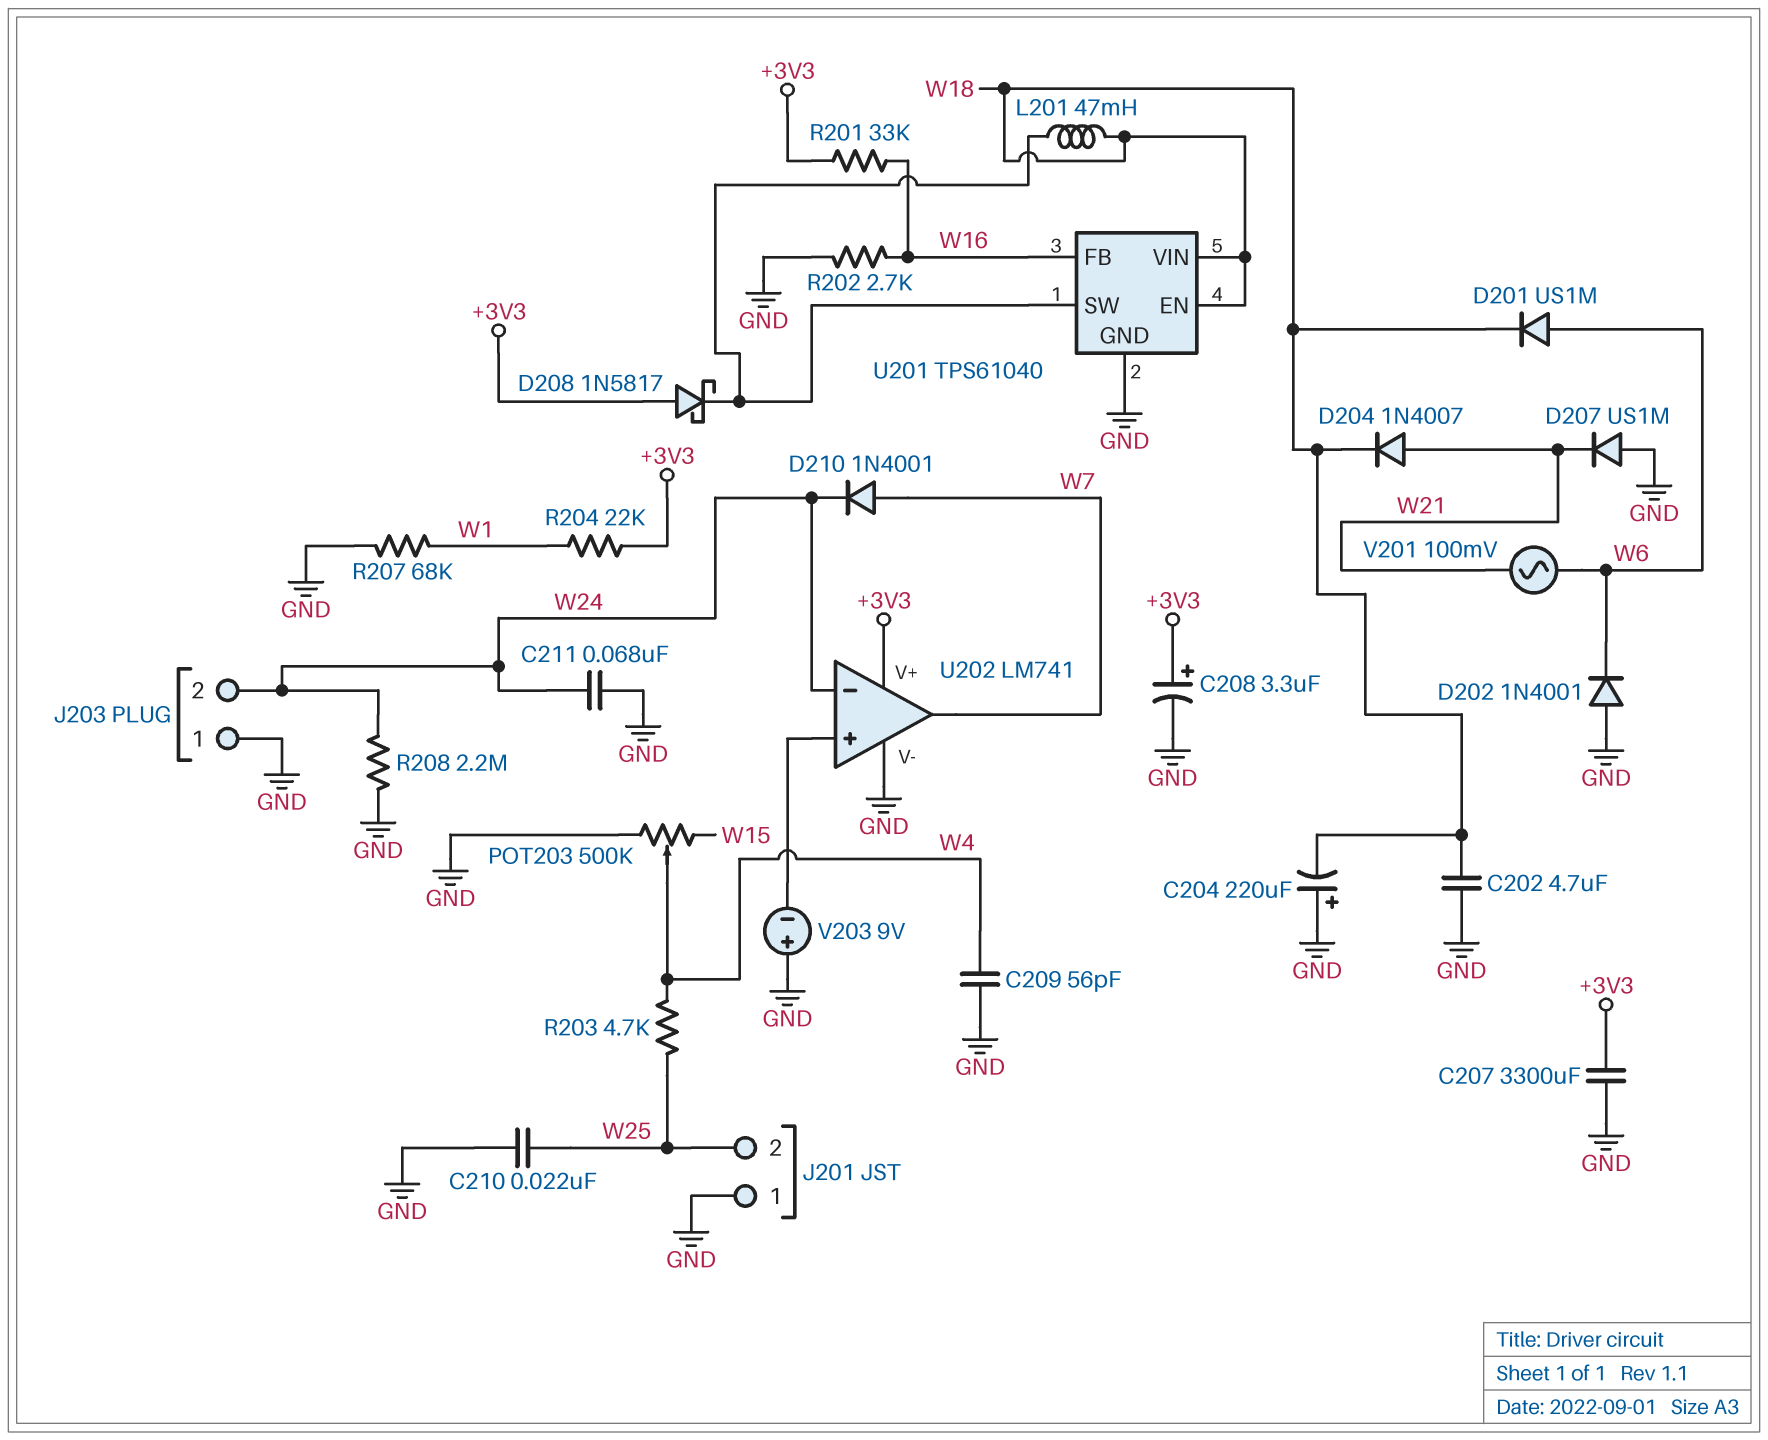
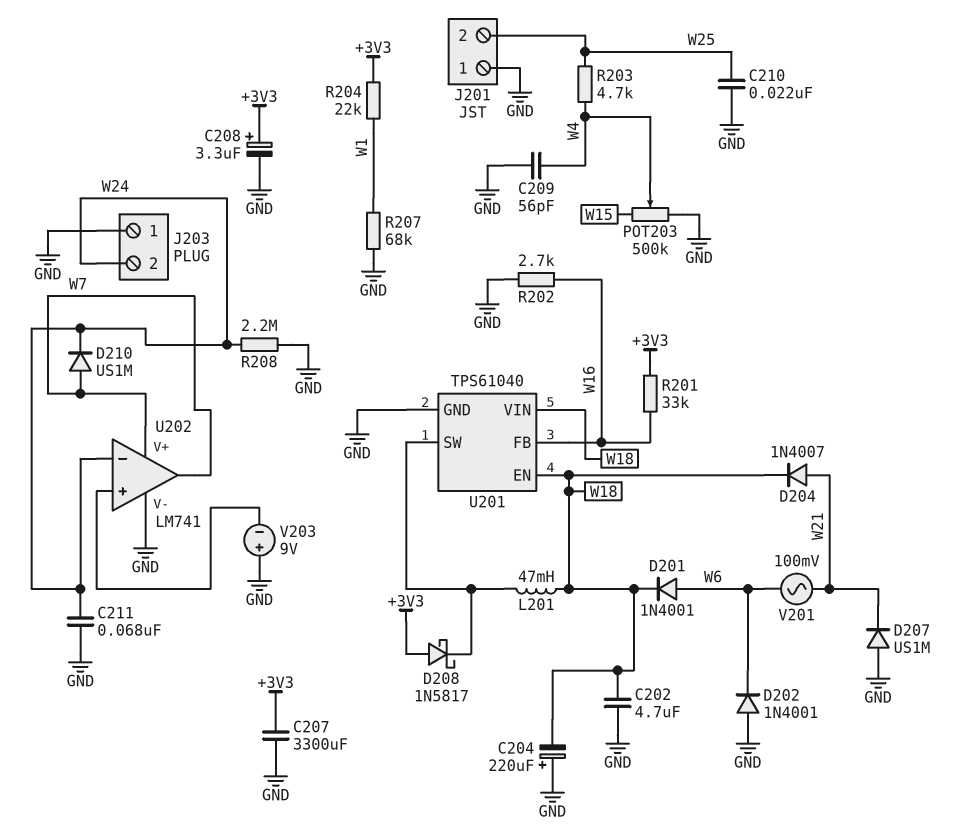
D201: diode US1M (A W6, K W18) -> diode 1N4001 (A W6, K W18)
D210: diode 1N4001 (A W7, K W24) -> diode US1M (A W7, K W24)
U202 pin V+: +3V3 -> W7

